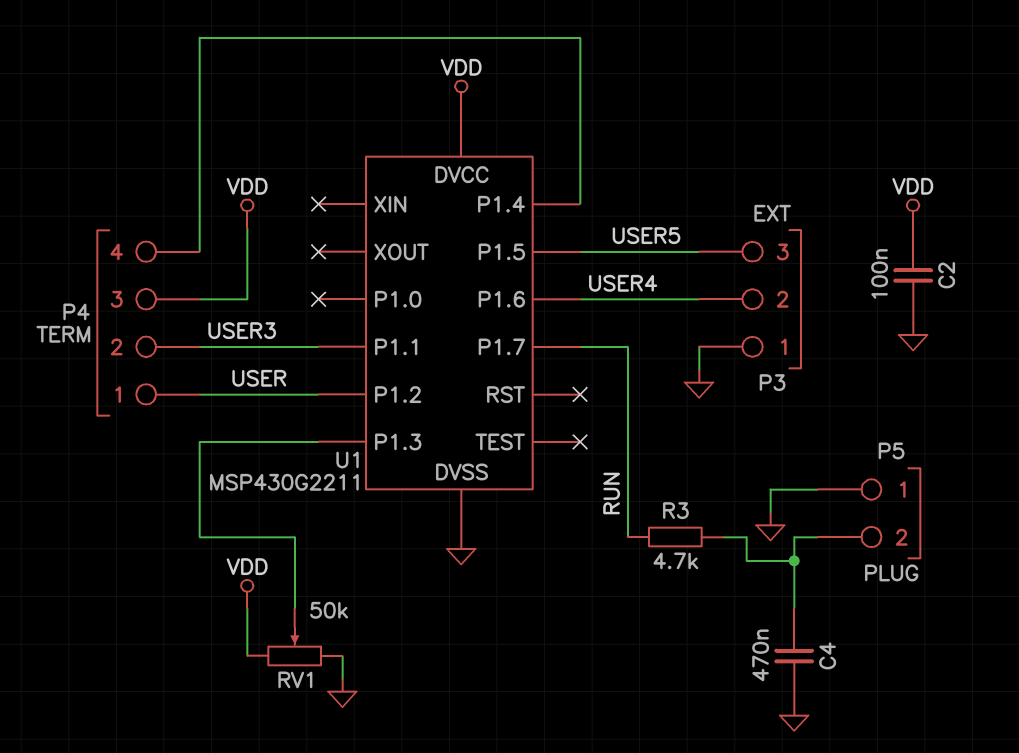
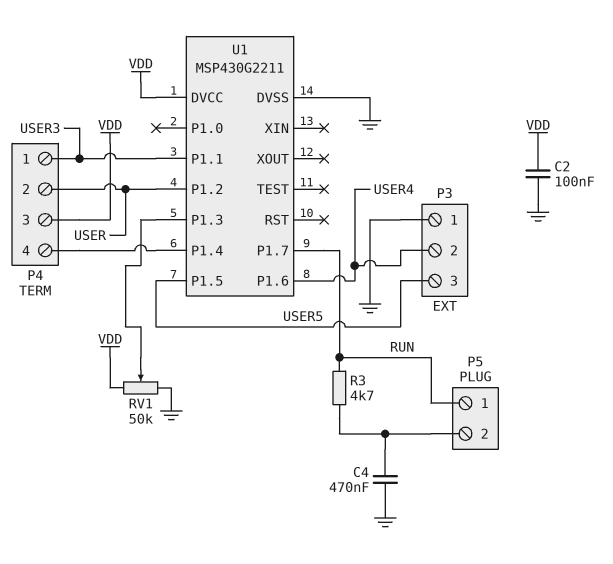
P4 pin 1: USER -> USER3
P4 pin 2: USER3 -> USER
P5 pin 1: GND -> RUN

